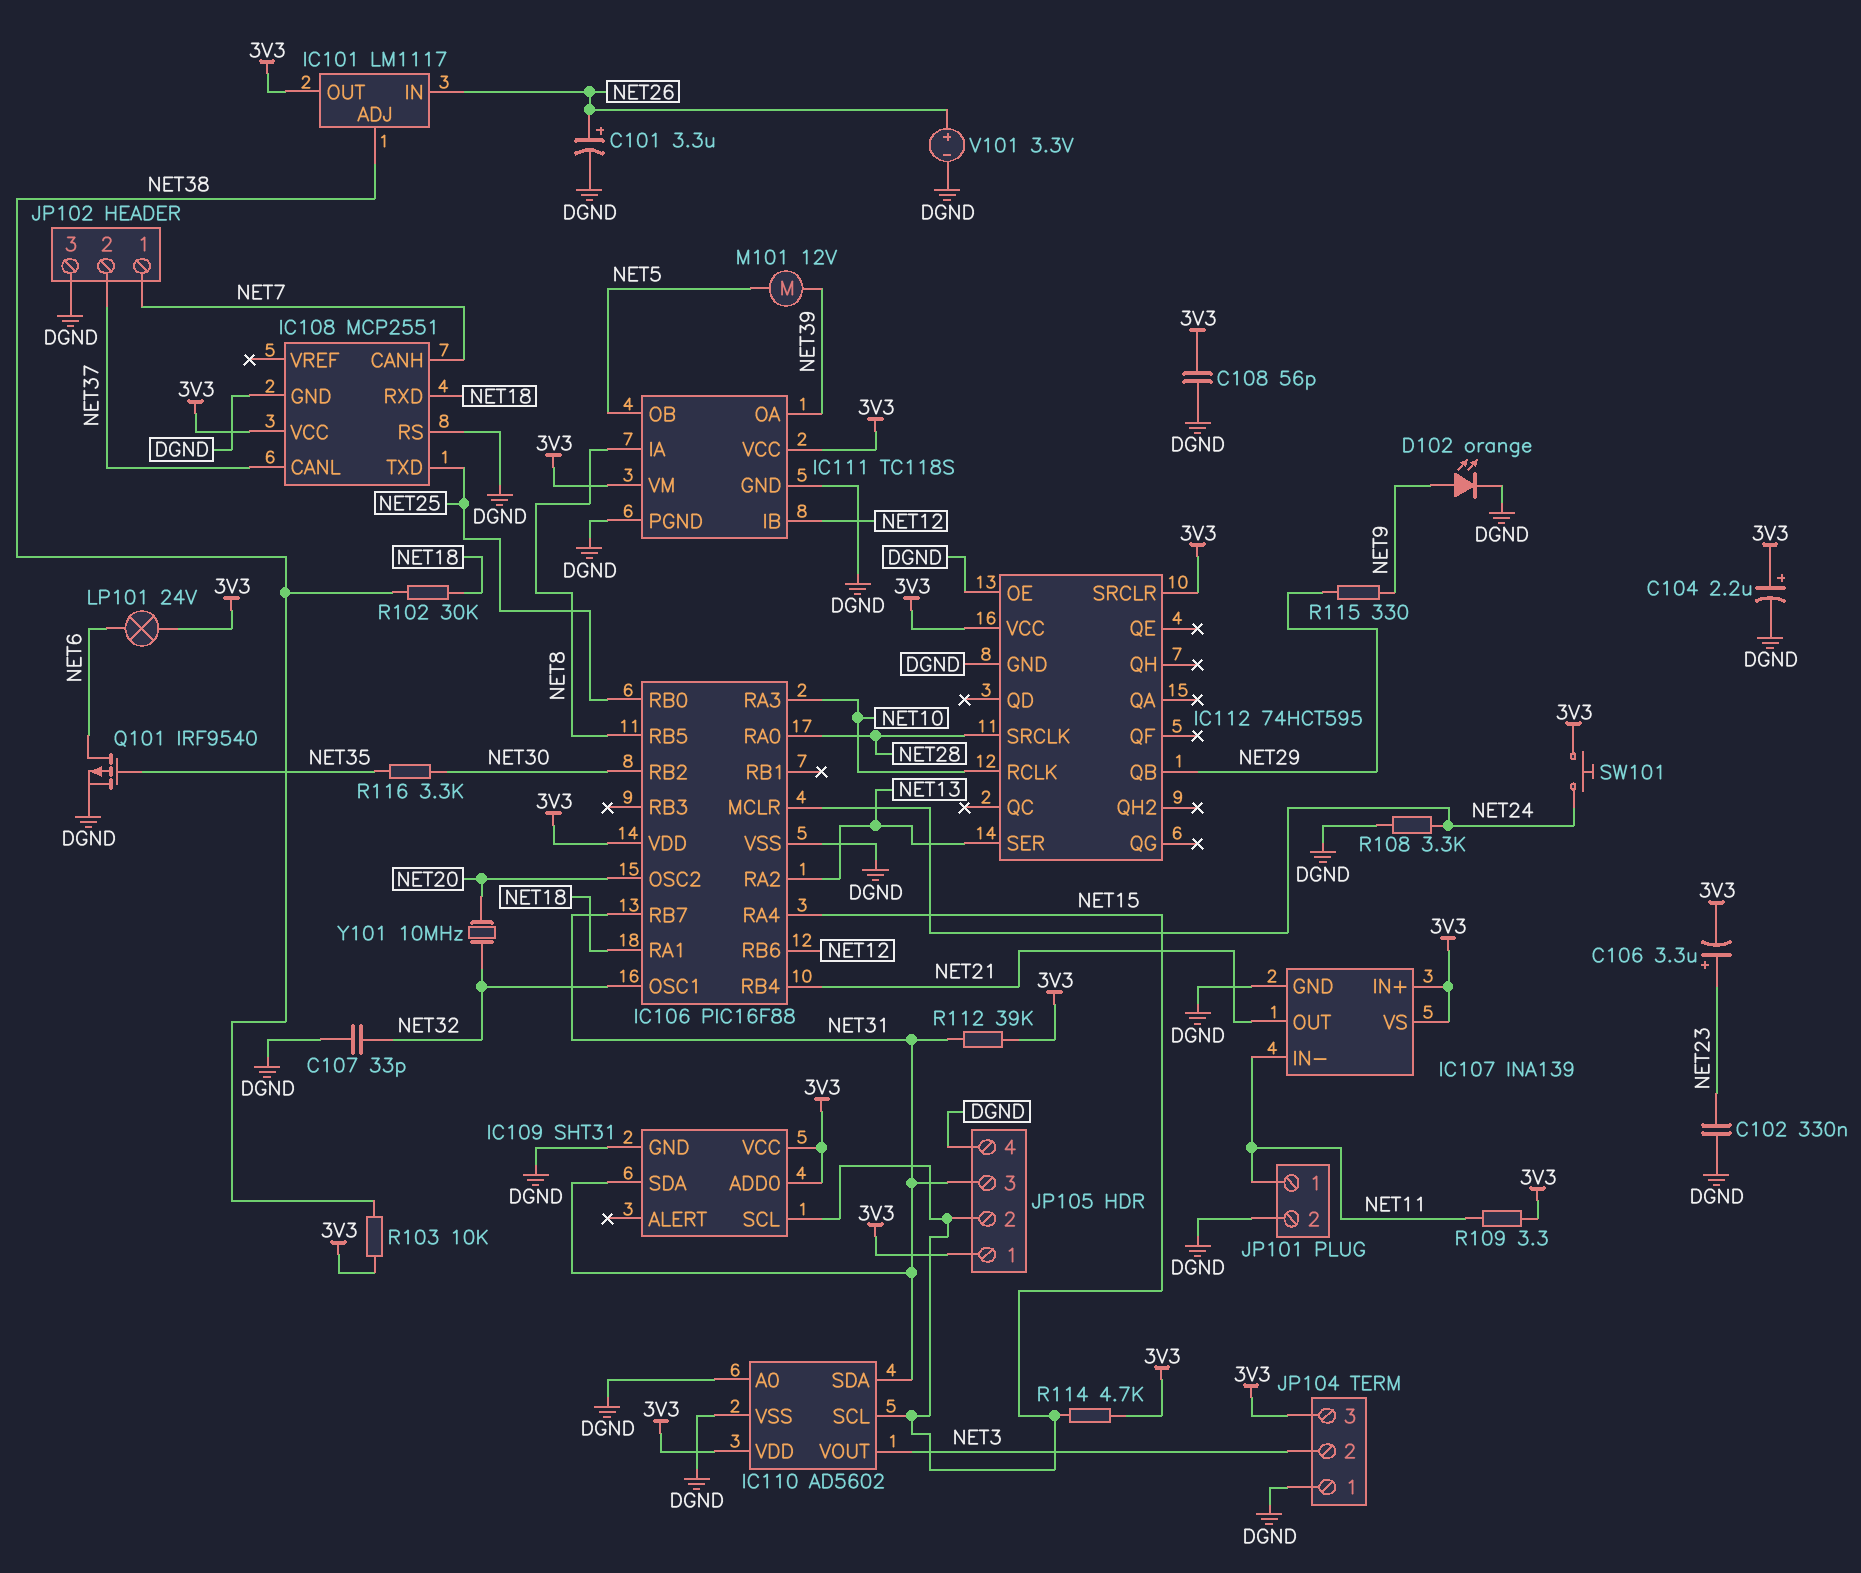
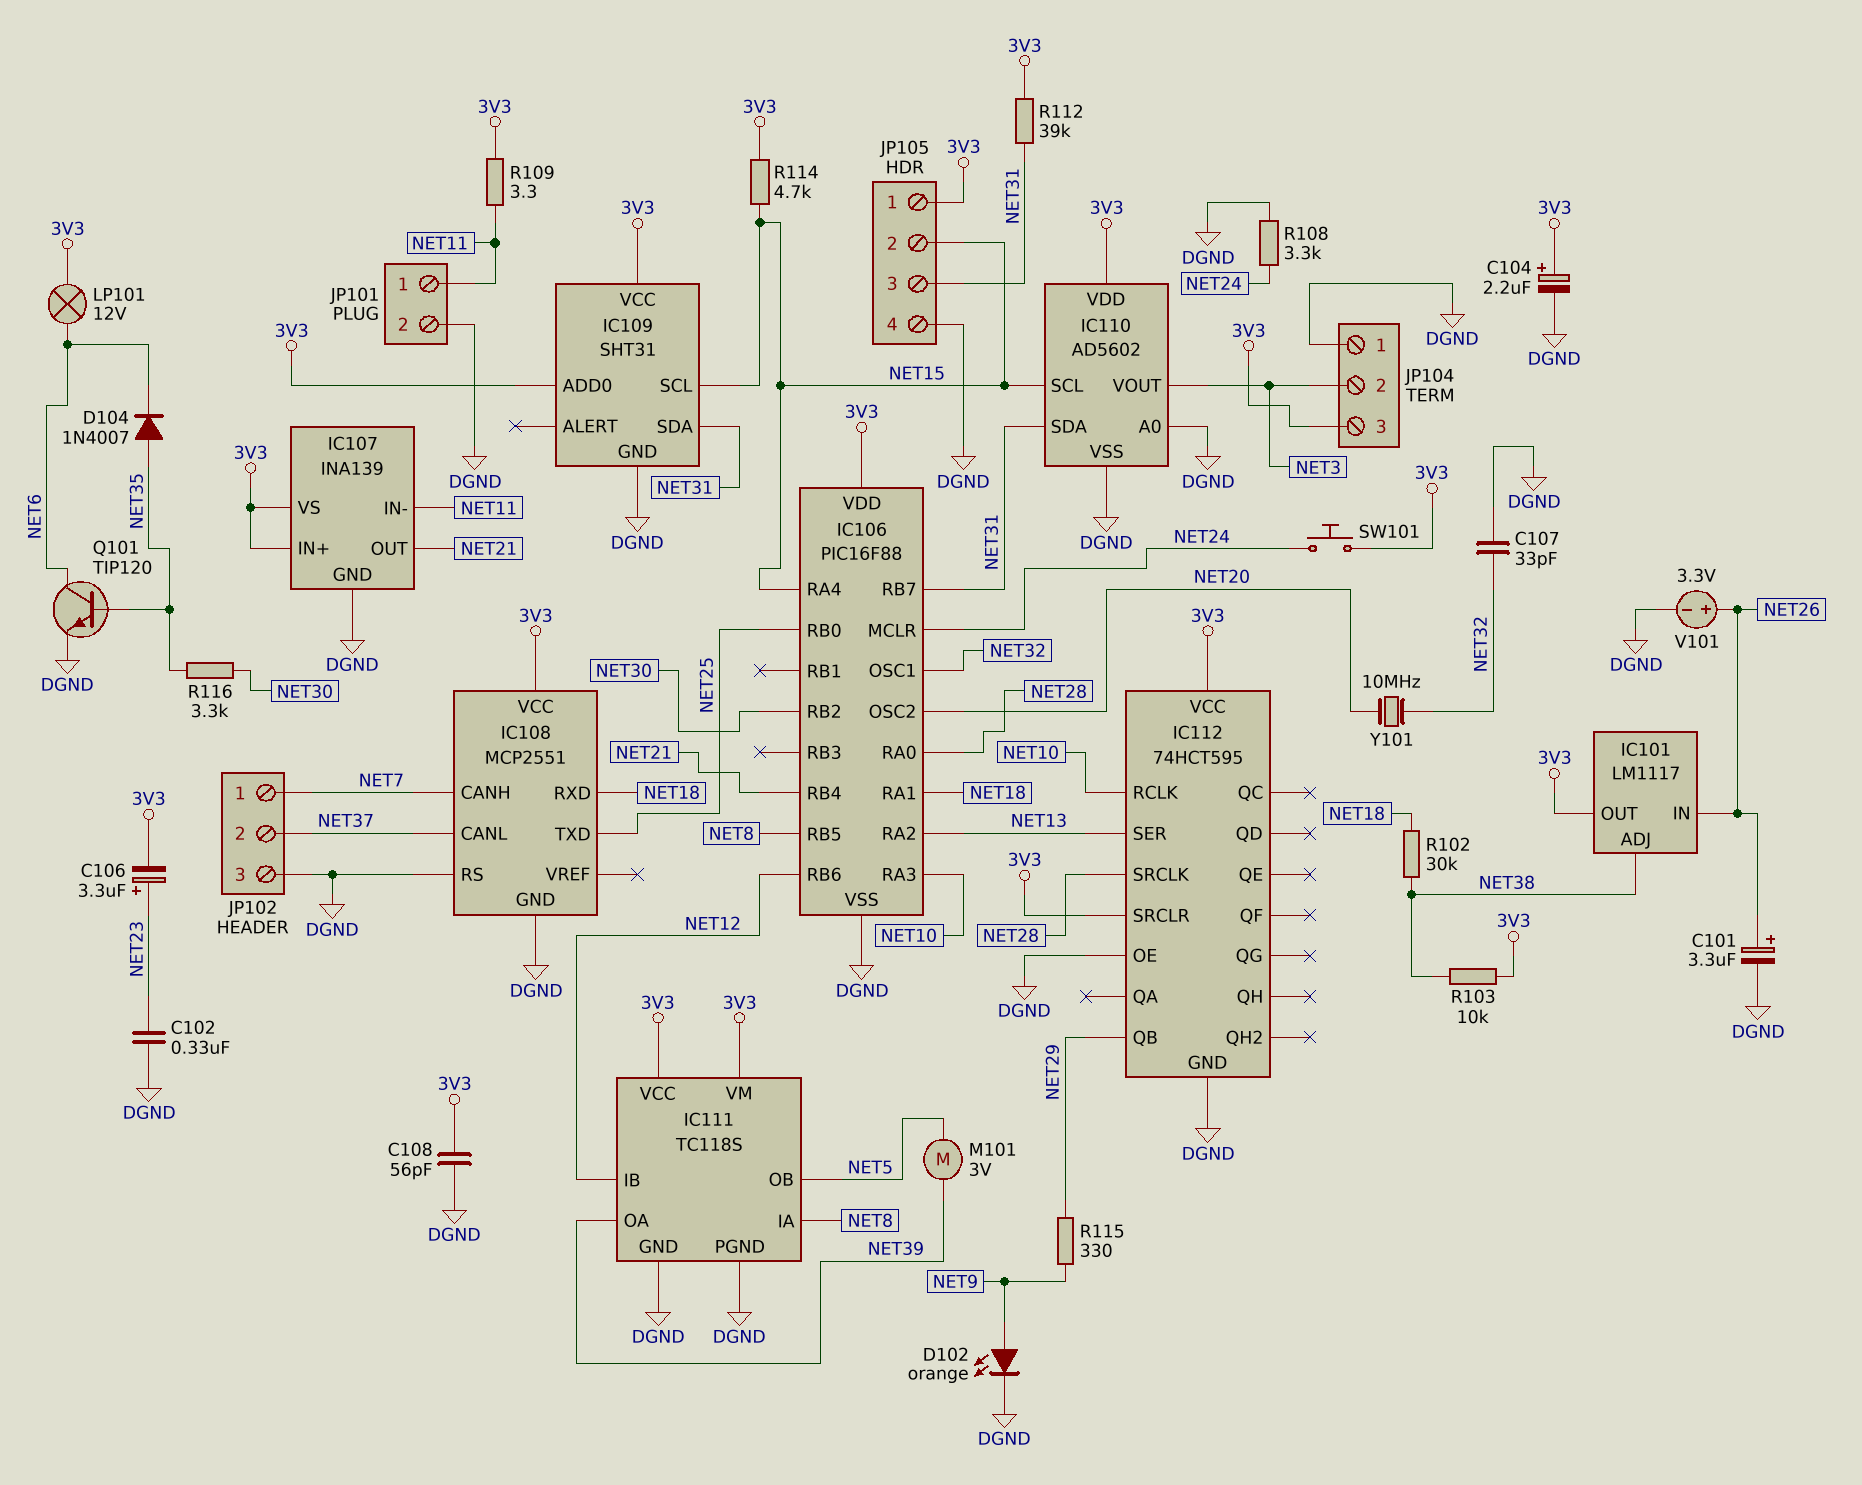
D104: none -> diode 1N4007 (A NET35, K NET6)
LP101: lamp 24V (3V3, NET6) -> lamp 12V (3V3, NET6)
M101: motor 12V (NET5, NET39) -> motor 3V (NET5, NET39)
Q101: PMOS IRF9540 (G NET35, D NET6, S DGND) -> NPN TIP120 (B NET35, C NET6, E DGND)

